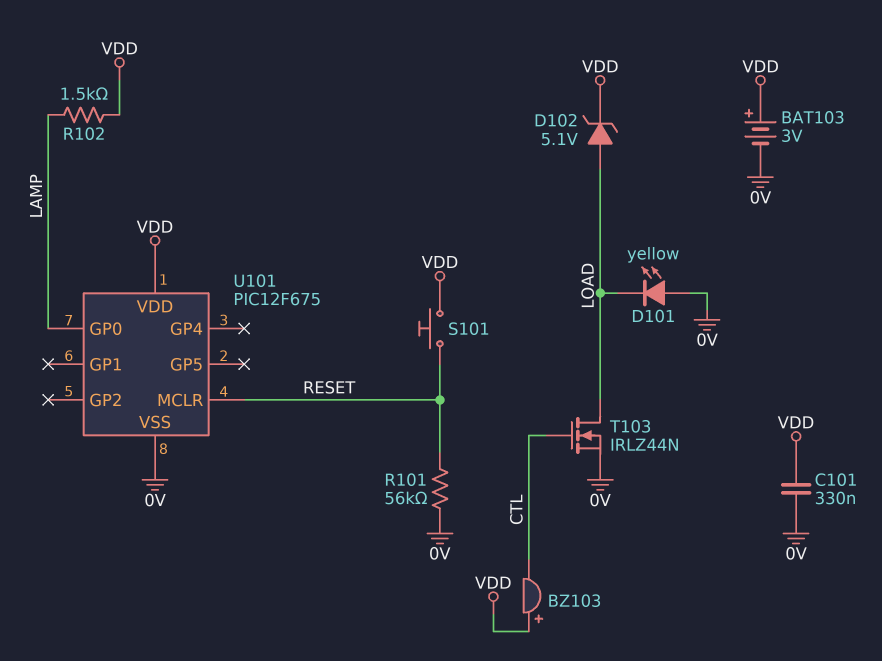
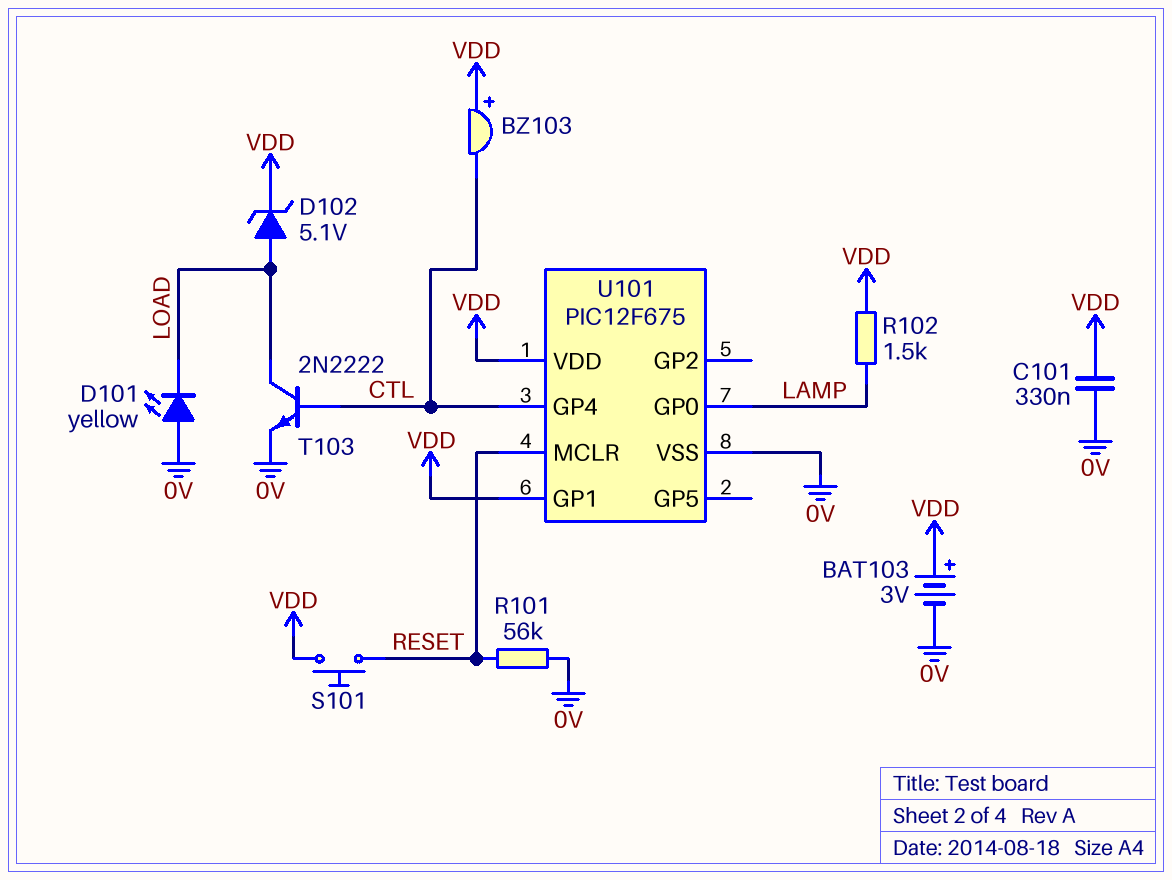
T103: NMOS IRLZ44N (G CTL, D LOAD, S 0V) -> NPN 2N2222 (B CTL, C LOAD, E 0V)
U101 pin GP1: none -> VDD
U101 pin GP4: none -> CTL

